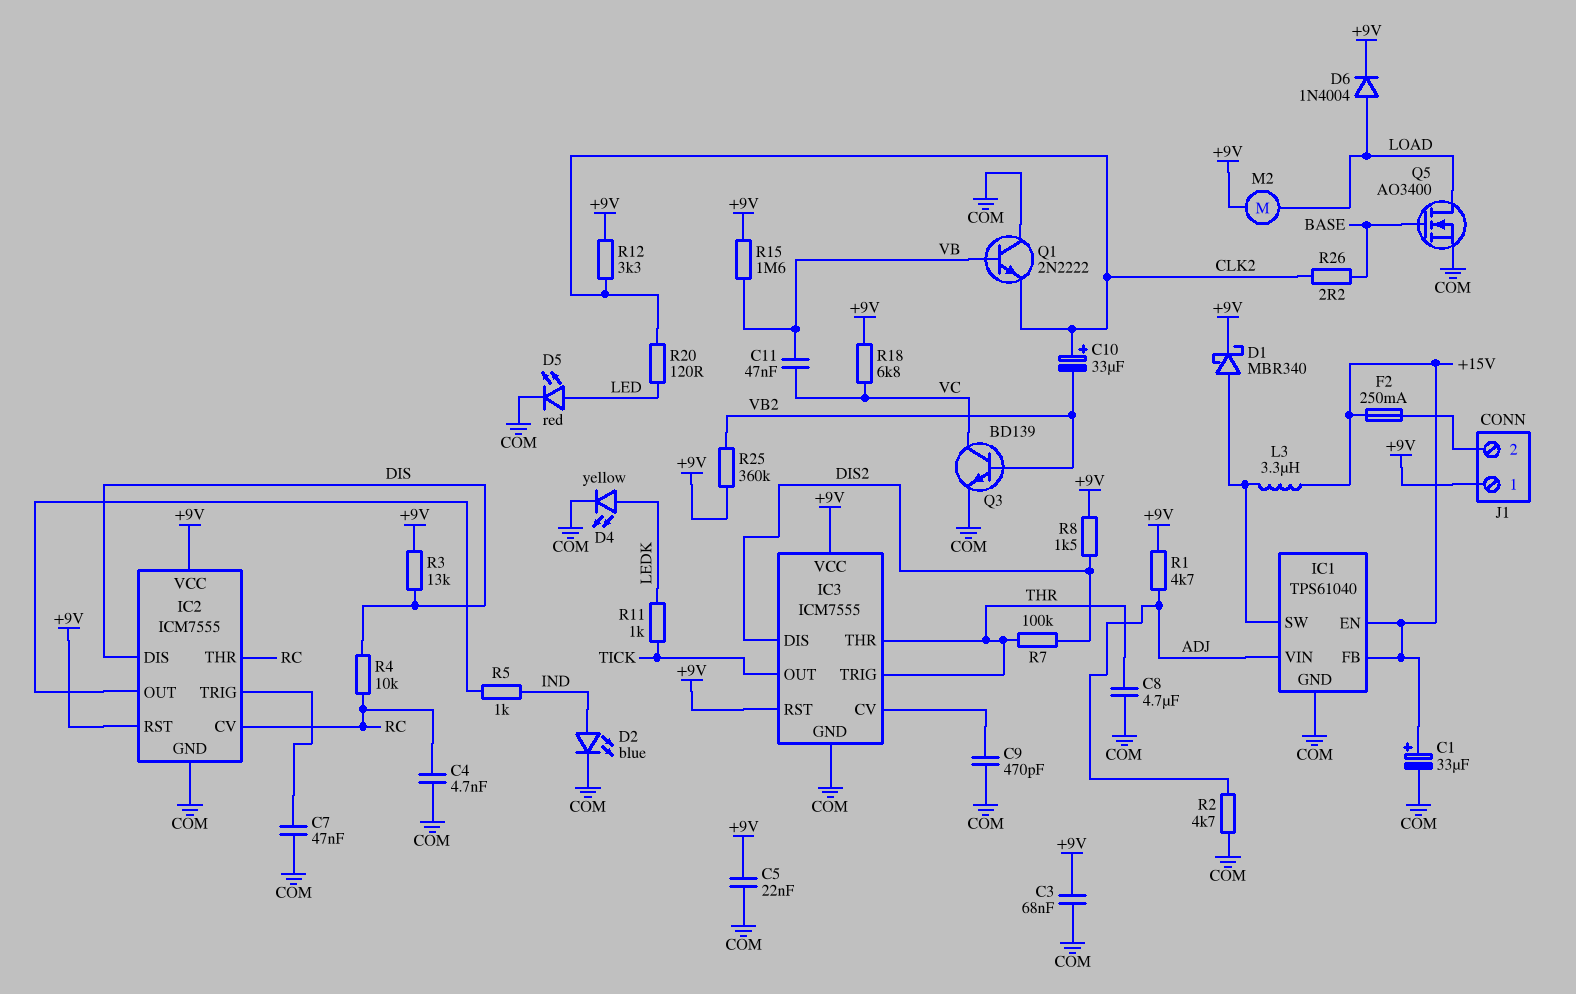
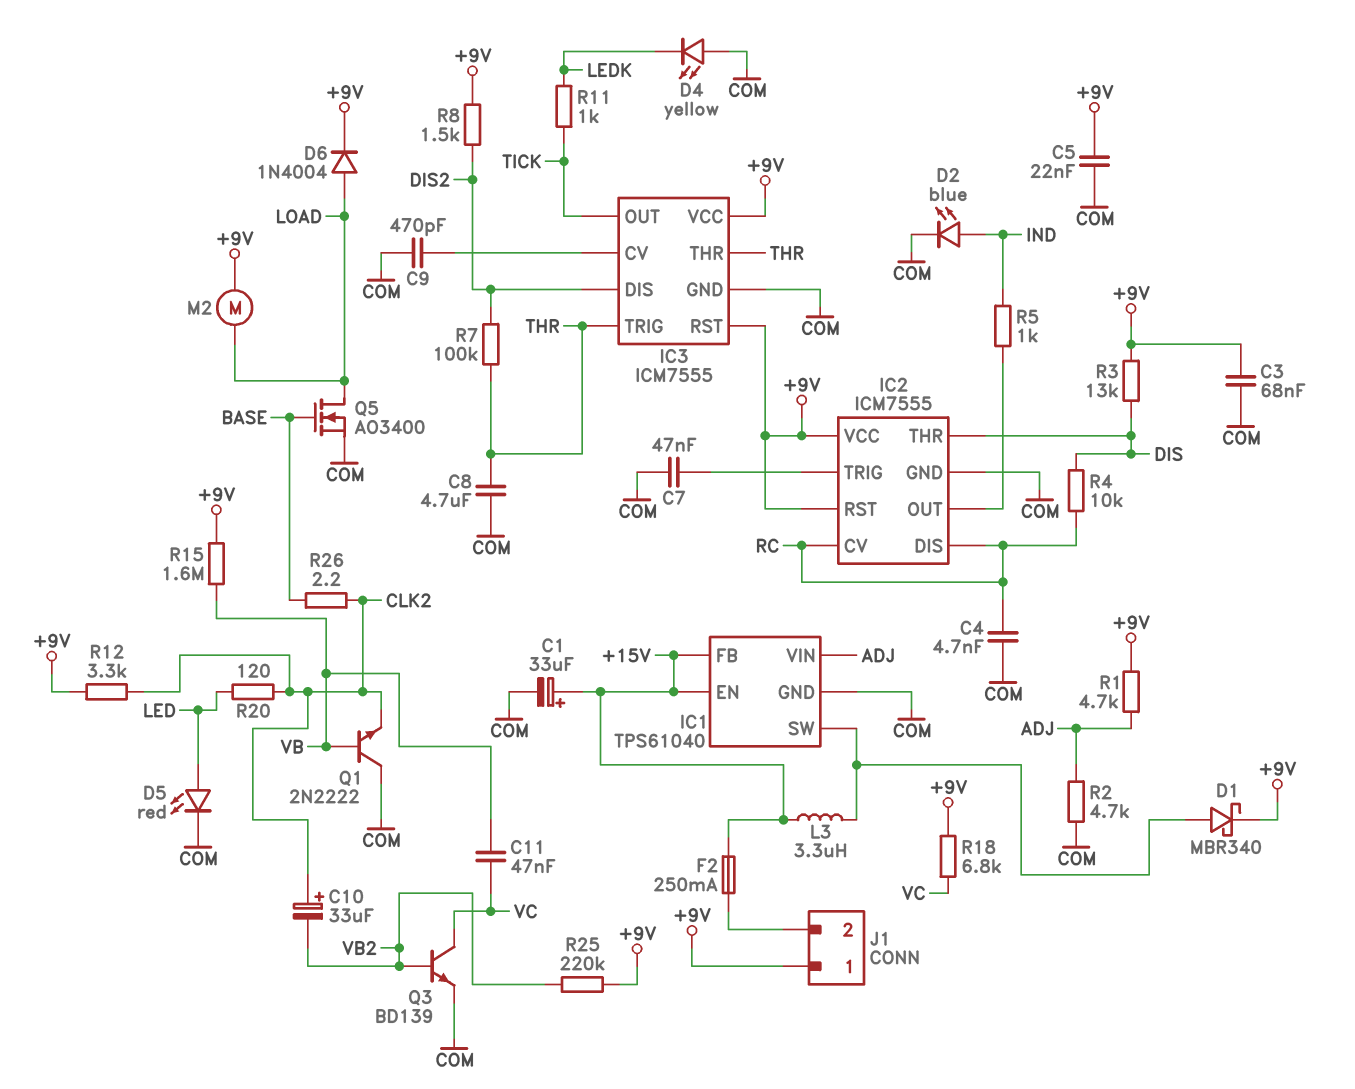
D4: LED yellow (A LEDK, K COM) -> LED yellow (A COM, K LEDK)
IC2 pin DIS: DIS -> RC
IC2 pin THR: RC -> DIS
R25: 360k (+9V, VB2) -> 220k (+9V, VB2)

